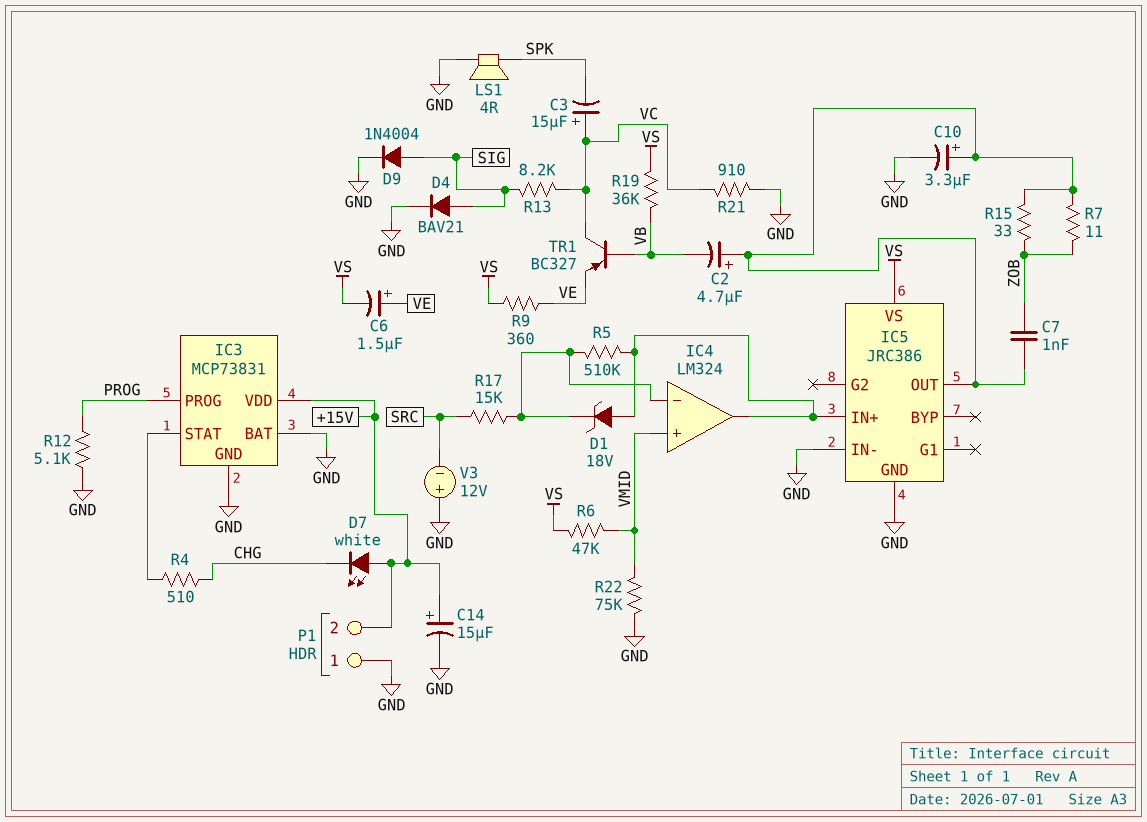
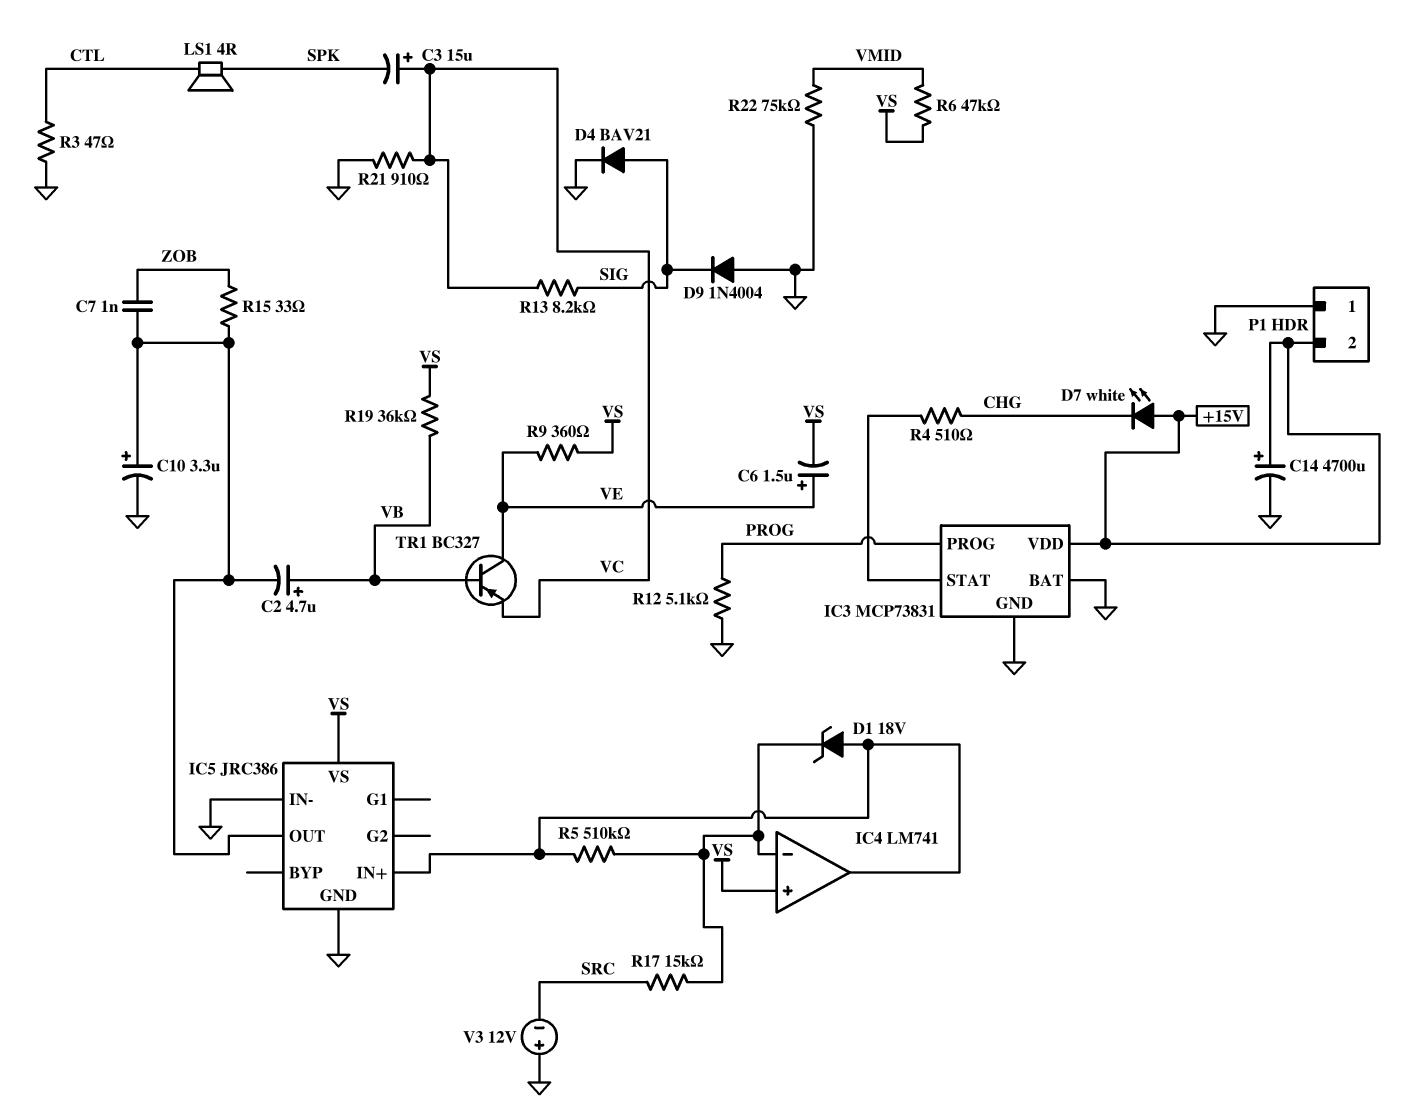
C2: 4.7uF (plus IC5/OUT, minus VB) -> 4.7uF (plus VB, minus IC5/OUT)
C14: 15uF (plus +15V, minus GND) -> 4700uF (plus +15V, minus GND)
D9: diode 1N4004 (A SIG, K GND) -> diode 1N4004 (A GND, K SIG)
IC4: LM324 -> LM741
IC4 pin in+: VMID -> VS
LS1: speaker 4R (GND, SPK) -> speaker 4R (CTL, SPK)
R3: none -> 47 (CTL, GND)
R7: 11 (IC5/OUT, ZOB) -> none
TR1: PNP BC327 (B VB, C VC, E VE) -> PNP BC327 (B VB, C VE, E VC)

